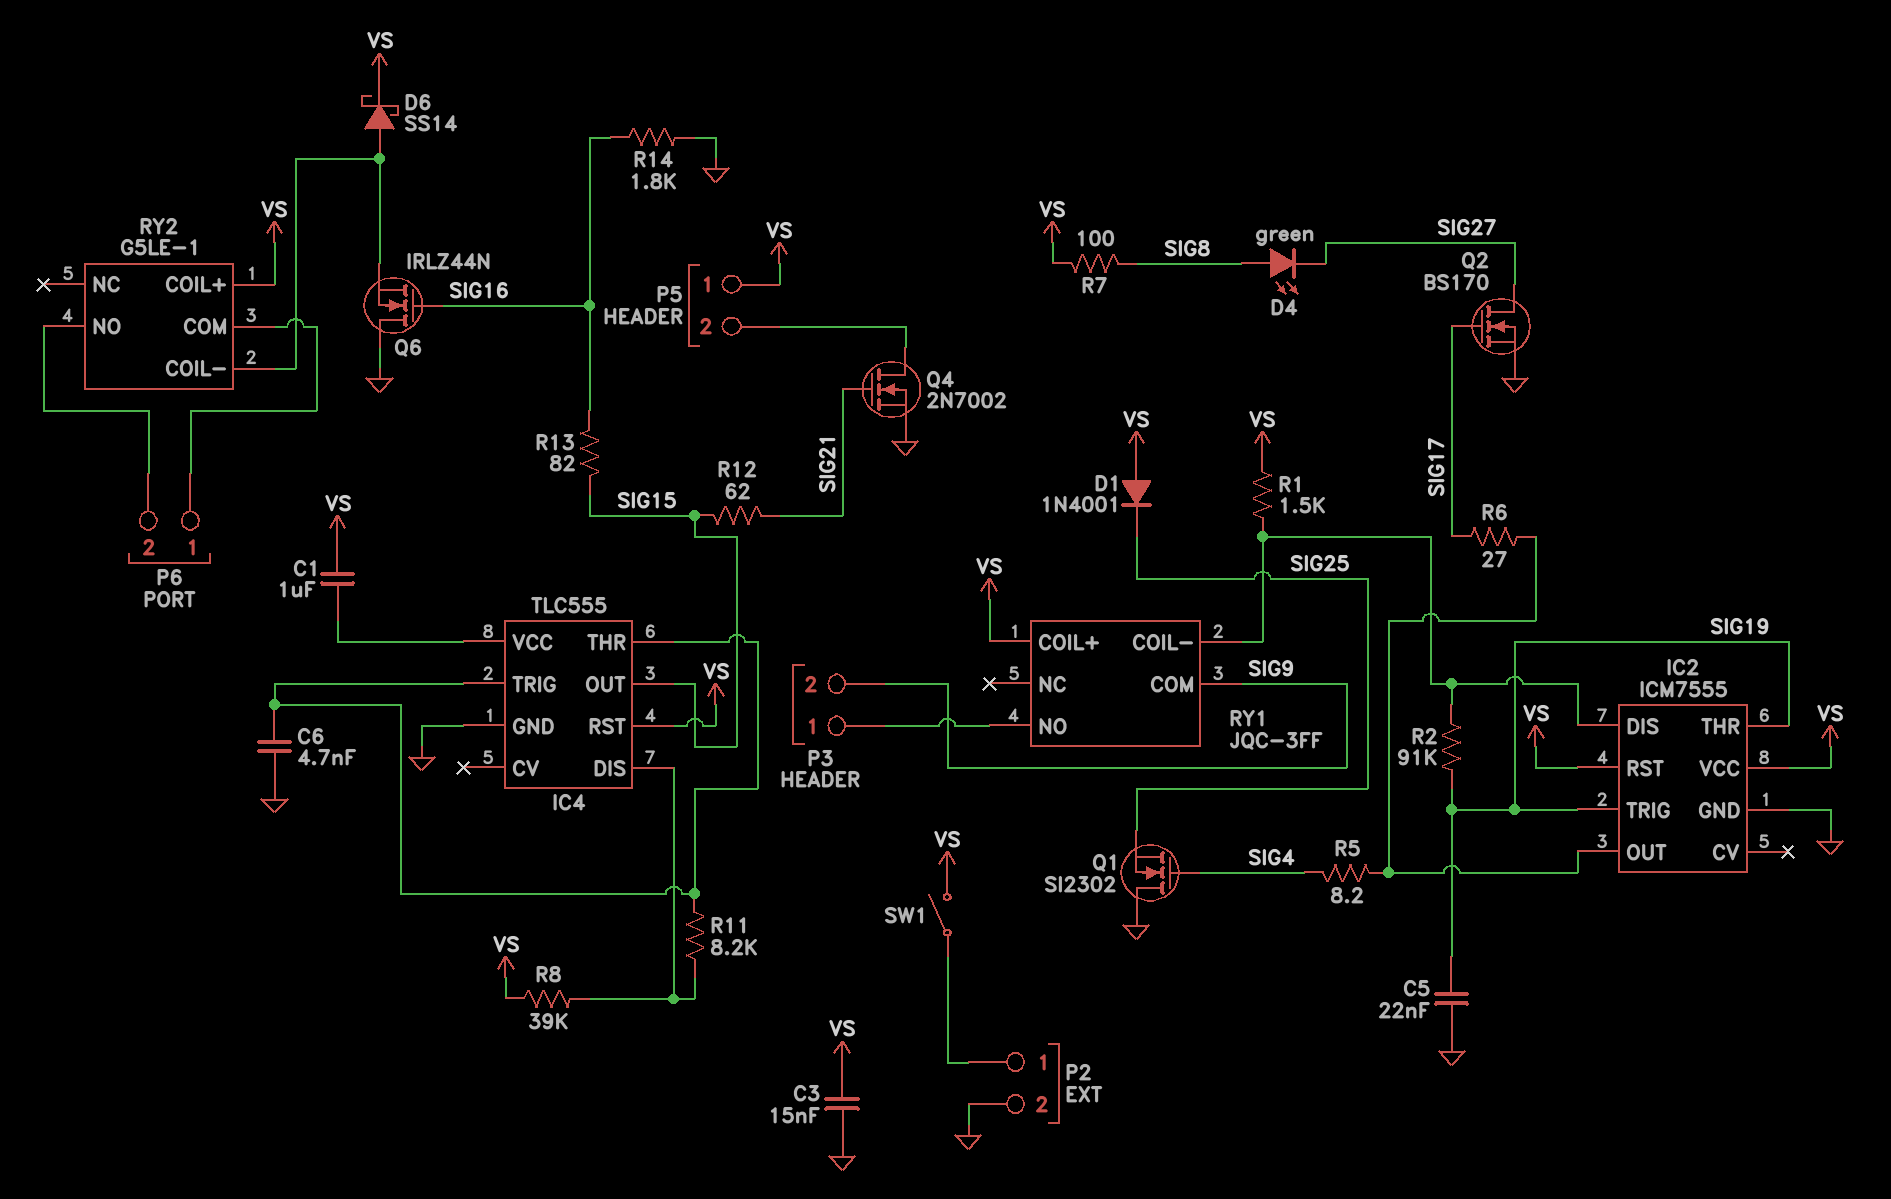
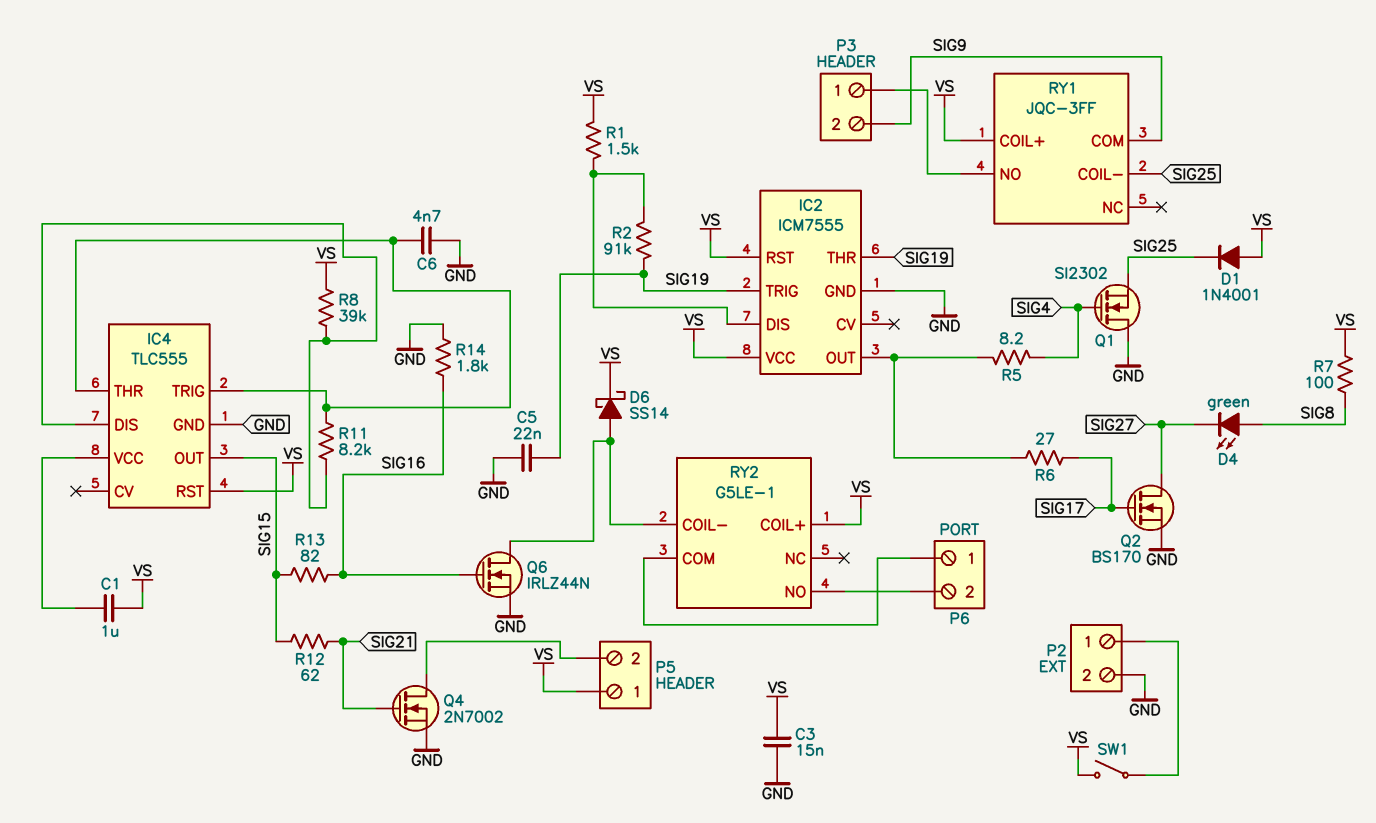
Q6: NMOS IRLZ44N (G SIG16, D GND, S RY2/COIL-) -> NMOS IRLZ44N (G SIG16, D RY2/COIL-, S GND)
RY1 pin COIL-: IC2/DIS -> SIG25

